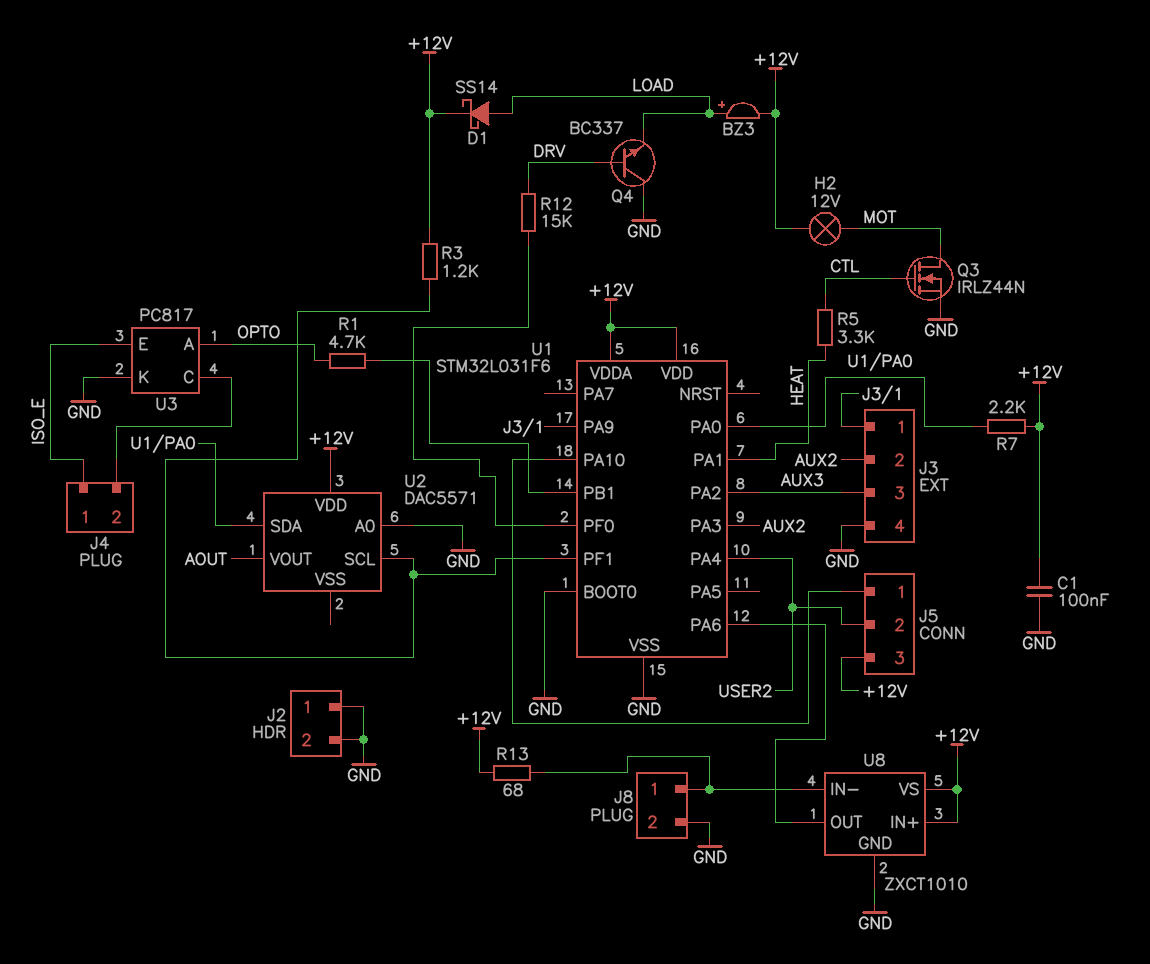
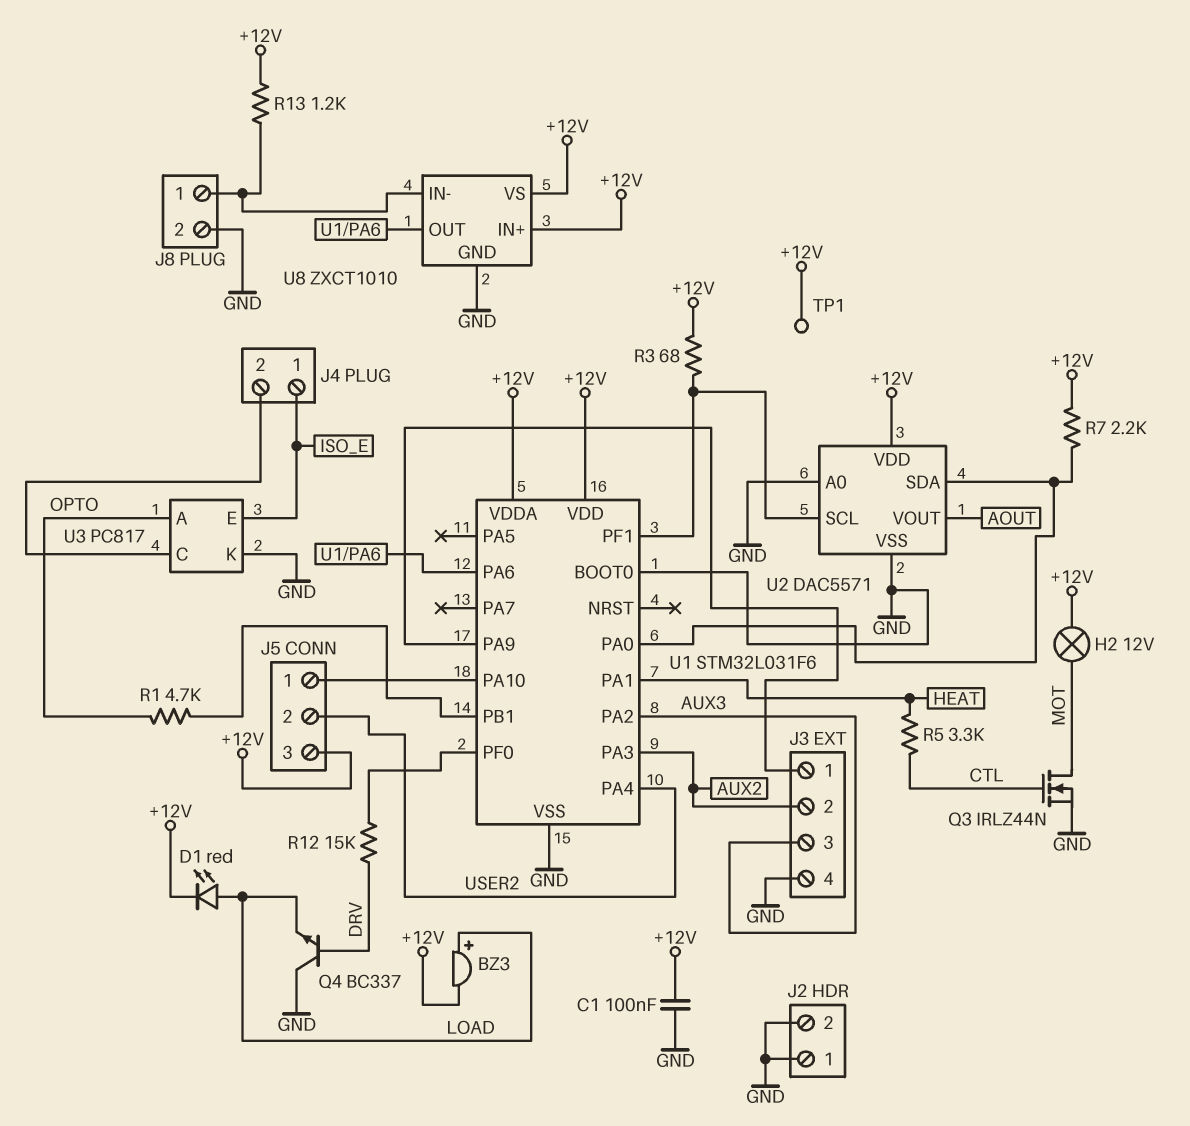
D1: schottky SS14 (A LOAD, K +12V) -> LED red (A LOAD, K +12V)
R3: 1.2k (+12V, U1/PF1) -> 68 (+12V, U1/PF1)
R13: 68 (+12V, J8/1) -> 1.2k (+12V, J8/1)
TP1: none -> test point (+12V)
U2 pin VSS: none -> GND

